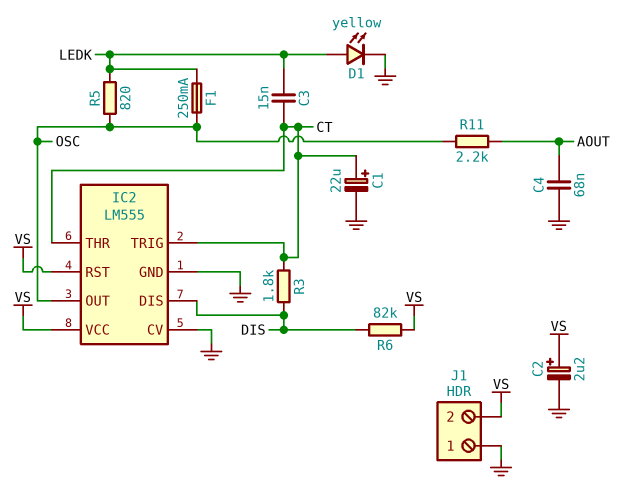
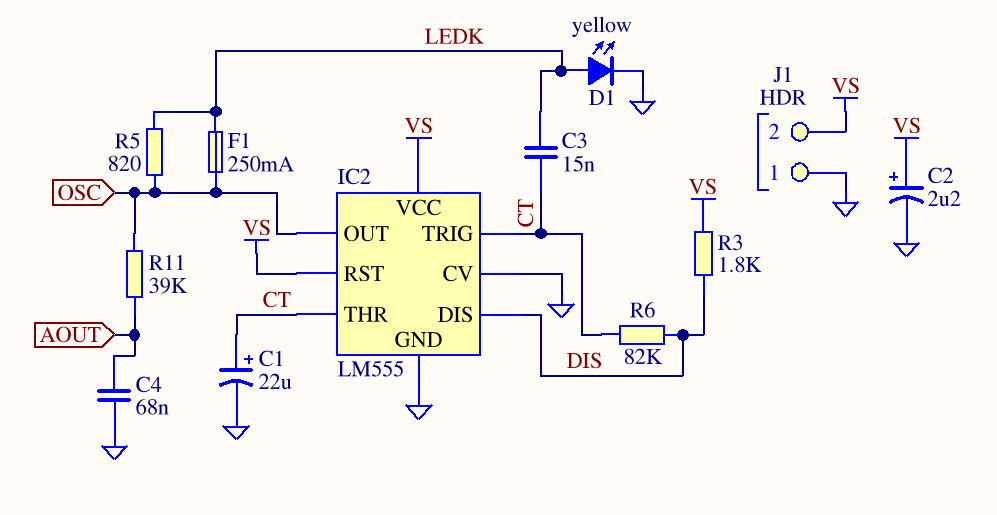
R3: 1.8k (CT, DIS) -> 1.8k (DIS, VS)
R6: 82k (DIS, VS) -> 82k (CT, DIS)
R11: 2.2k (AOUT, OSC) -> 39k (AOUT, OSC)

